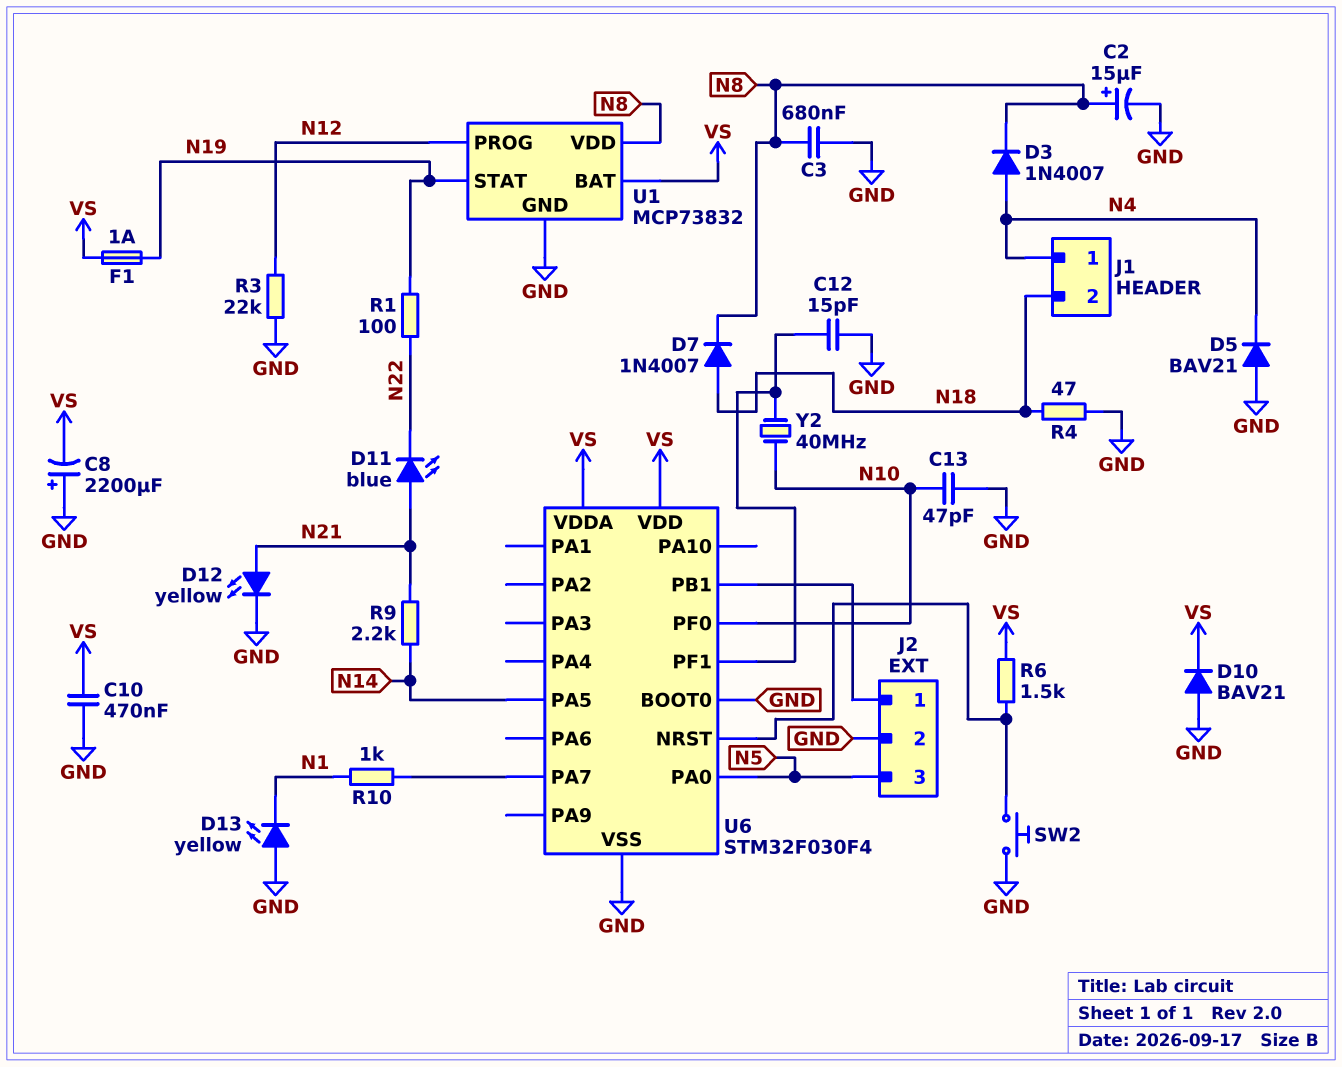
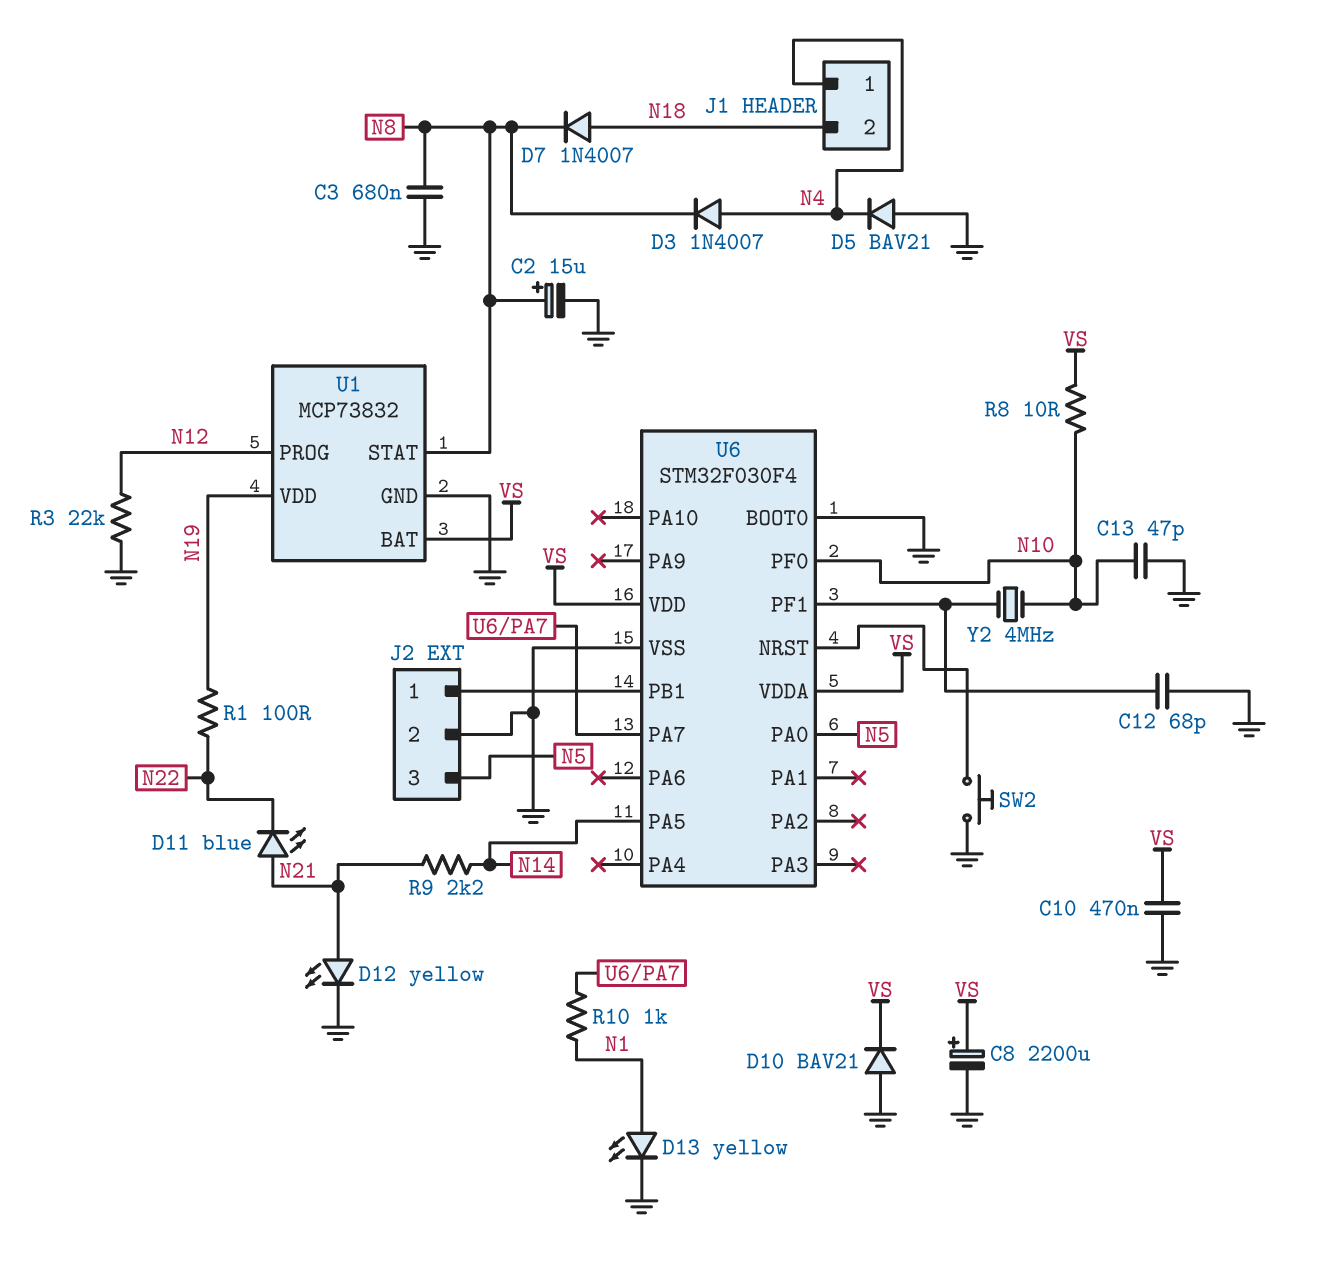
C8: 2200uF (plus GND, minus VS) -> 2200uF (plus VS, minus GND)
C12: 15pF (GND, U6/PF1) -> 68pF (GND, U6/PF1)
D13: LED yellow (A GND, K N1) -> LED yellow (A N1, K GND)
F1: 1A (N19, VS) -> none
R4: 47 (GND, N18) -> none
R6: 1.5k (U6/NRST, VS) -> none
R8: none -> 10 (N10, VS)
U1 pin STAT: N19 -> N8
U1 pin VDD: N8 -> N19
Y2: 40MHz (N10, U6/PF1) -> 4MHz (N10, U6/PF1)

